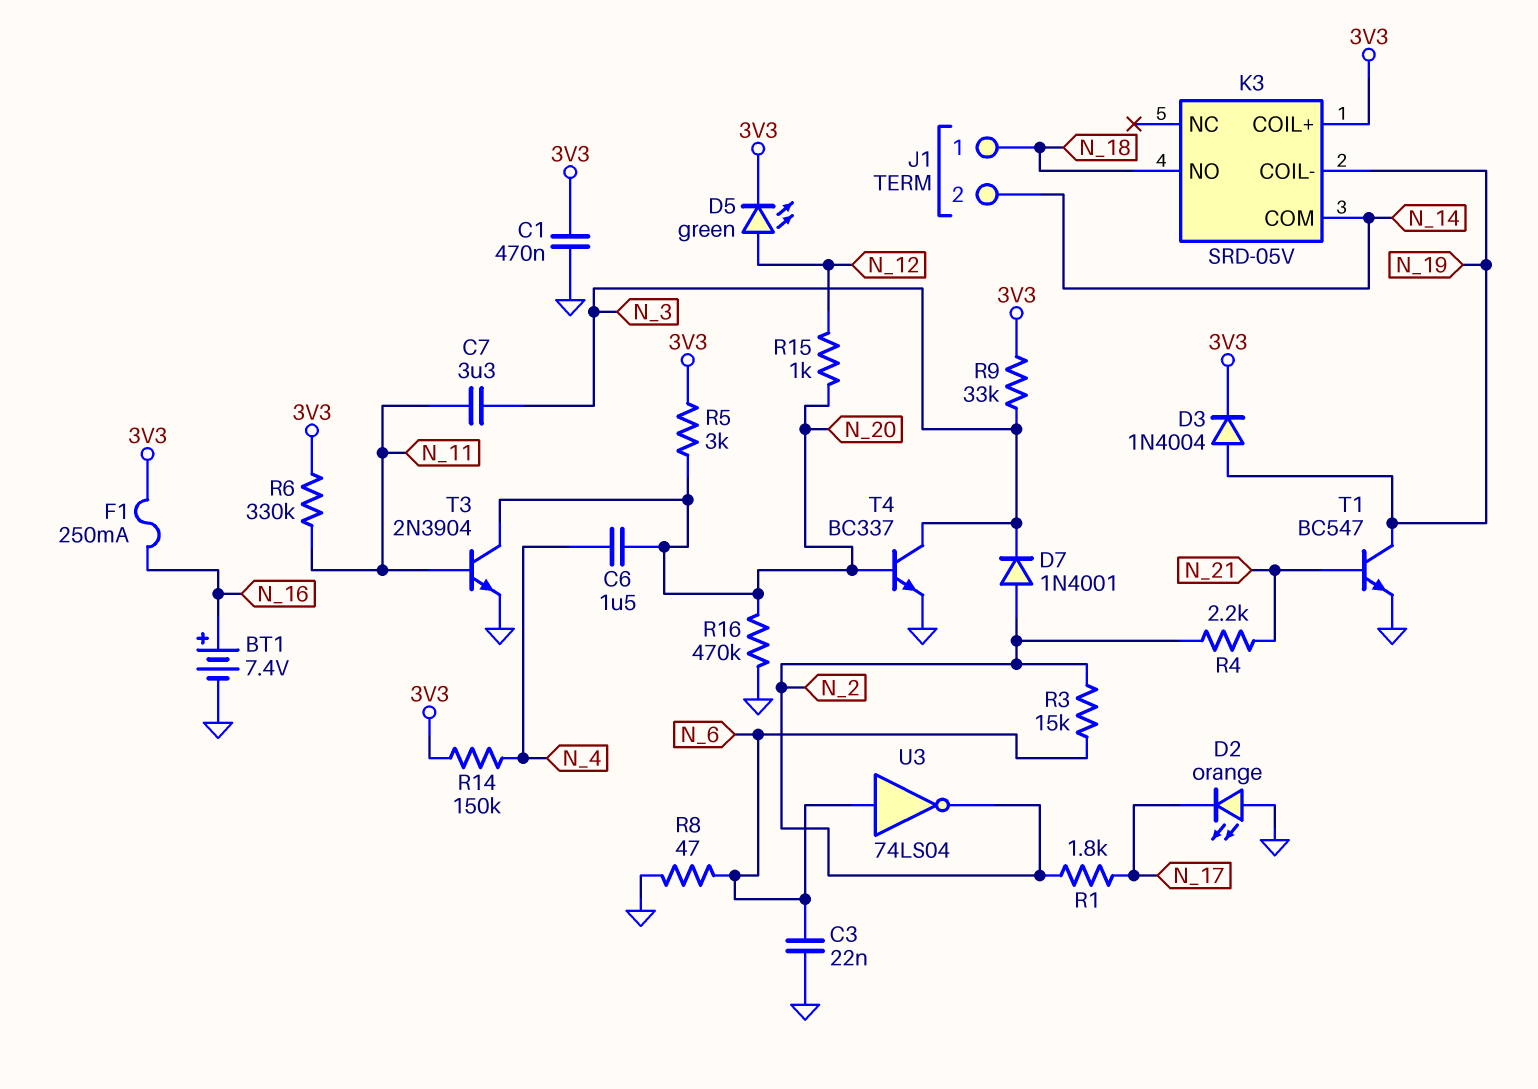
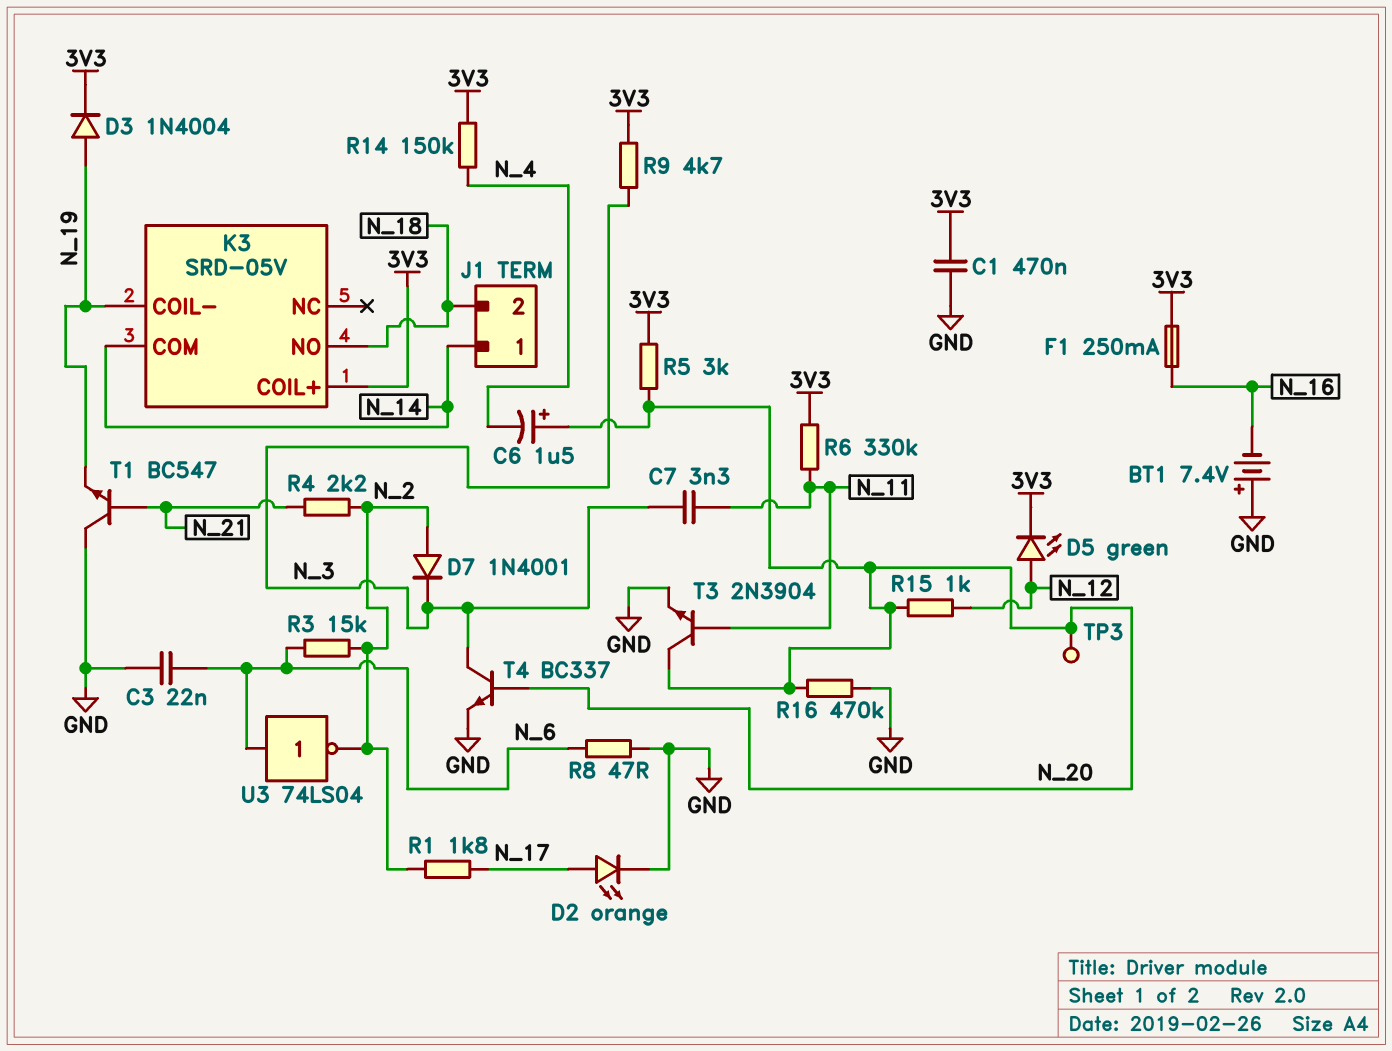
BT1: 7.4V (plus N_16, minus GND) -> 7.4V (plus GND, minus N_16)
C6: 1.5uF (N_4, N_20) -> 1.5uF (plus N_20, minus N_4)
C7: 3.3uF (N_3, N_11) -> 3.3nF (N_3, N_11)
D2: LED orange (A GND, K N_17) -> LED orange (A N_17, K GND)
J1 pin 1: N_18 -> N_14
J1 pin 2: N_14 -> N_18
R9: 33k (3V3, N_3) -> 4.7k (3V3, N_3)
T1: NPN BC547 (B N_21, C N_19, E GND) -> NPN BC547 (B N_21, C GND, E N_19)
TP3: none -> test point (N_20)

